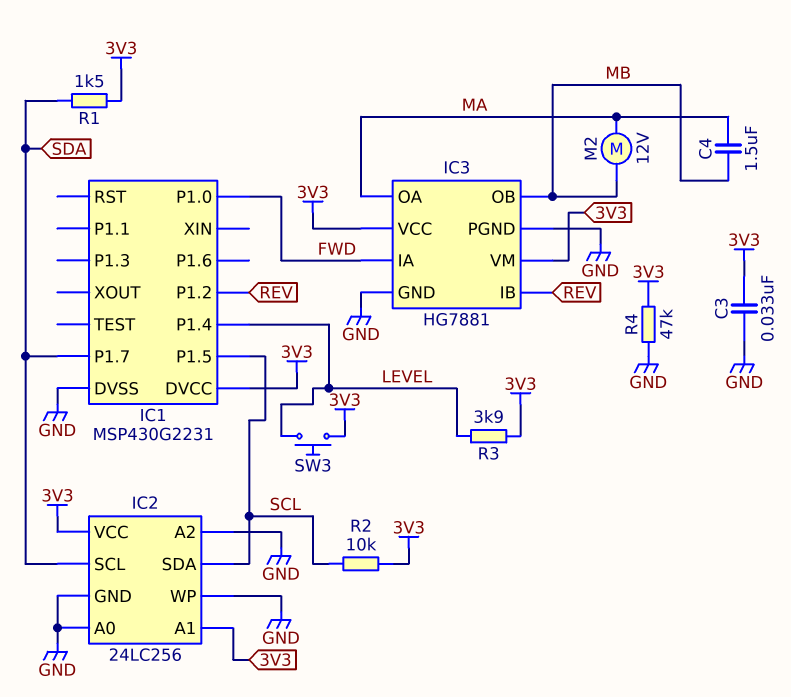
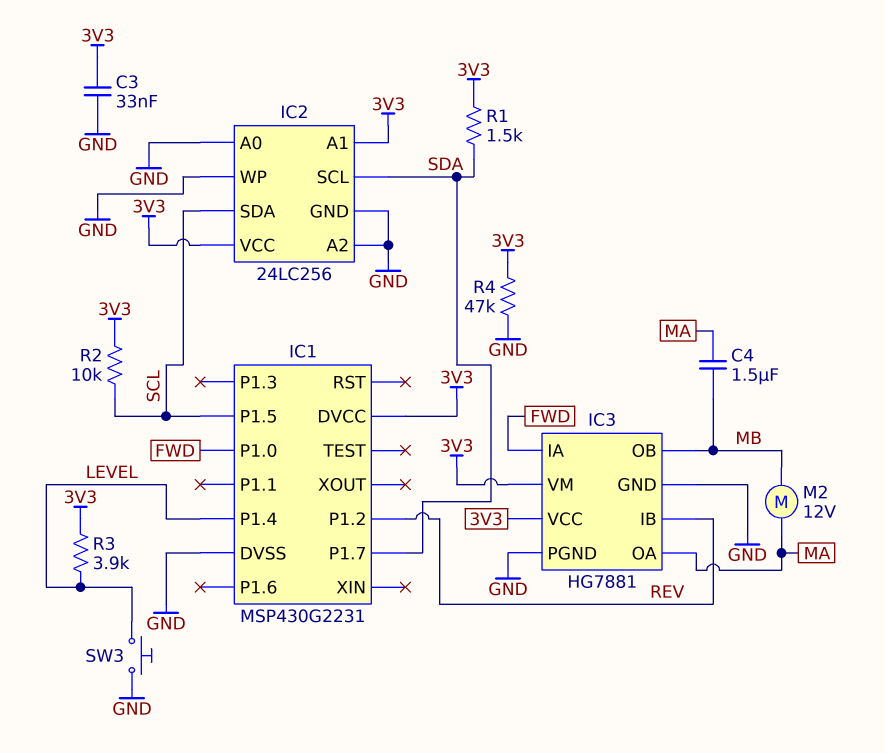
SW3: button (3V3, LEVEL) -> button (GND, LEVEL)

